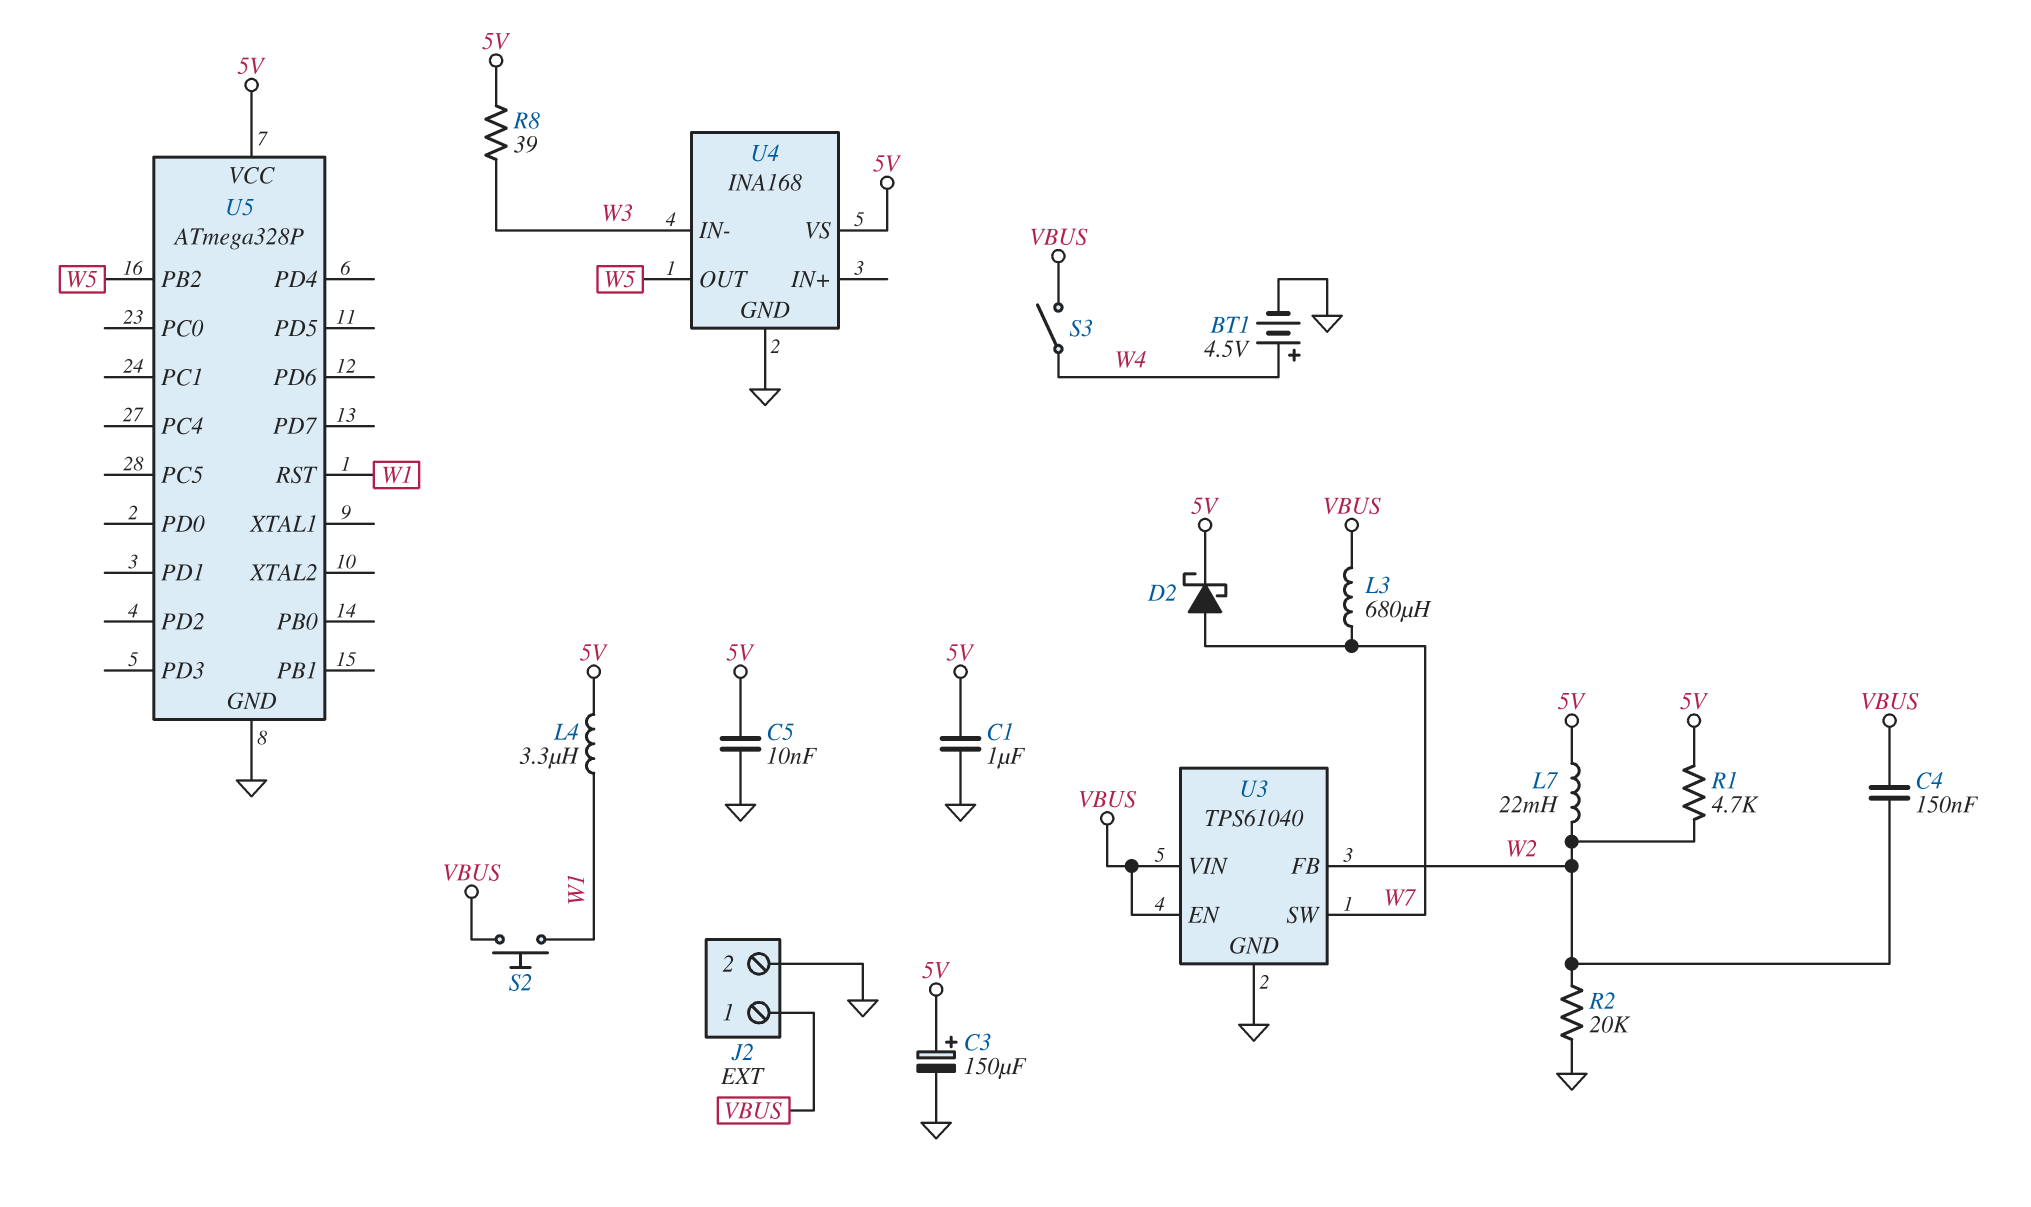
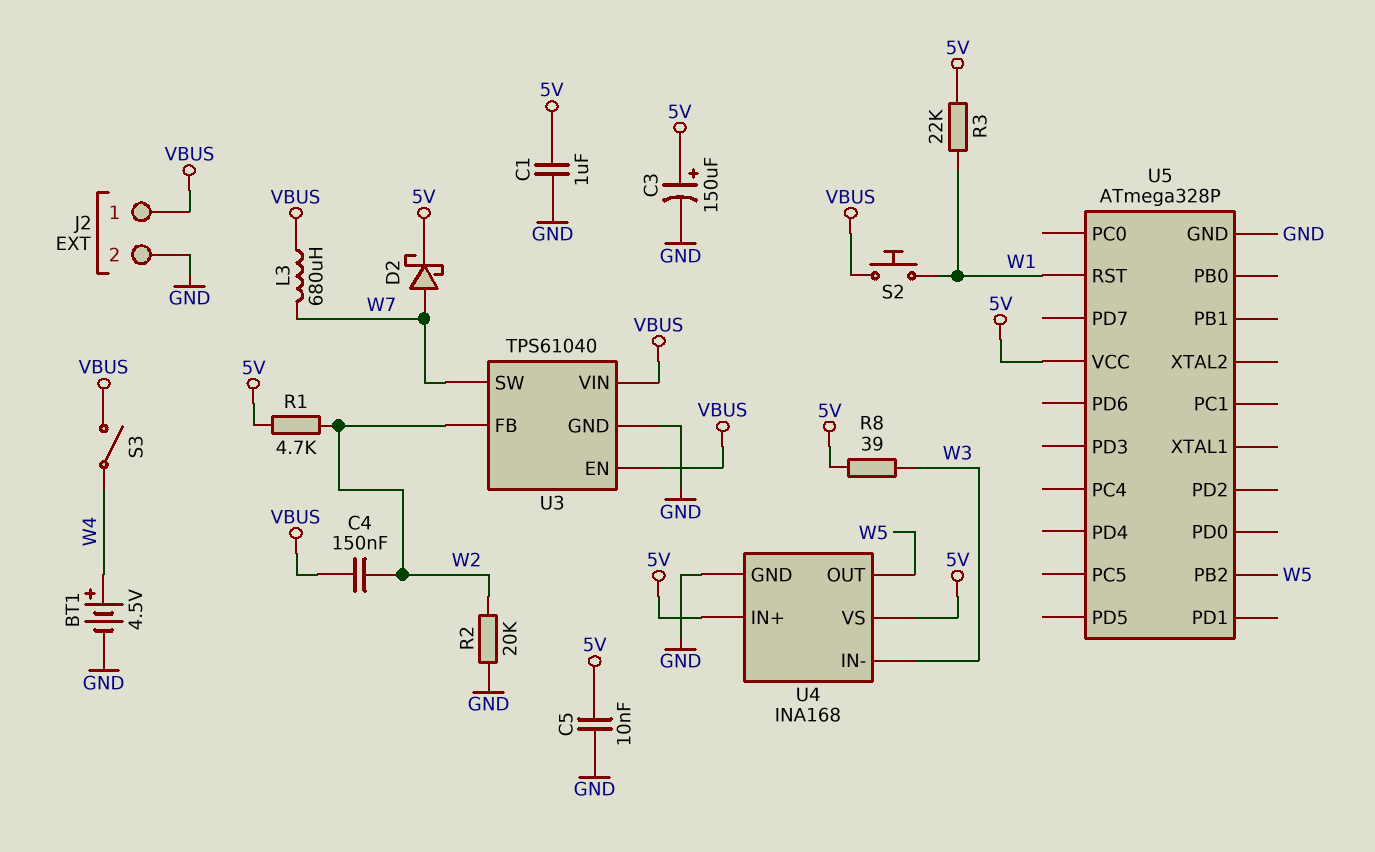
L4: 3.3uH (5V, W1) -> none
L7: 22mH (5V, W2) -> none
R3: none -> 22k (5V, W1)
U4 pin IN+: none -> 5V

